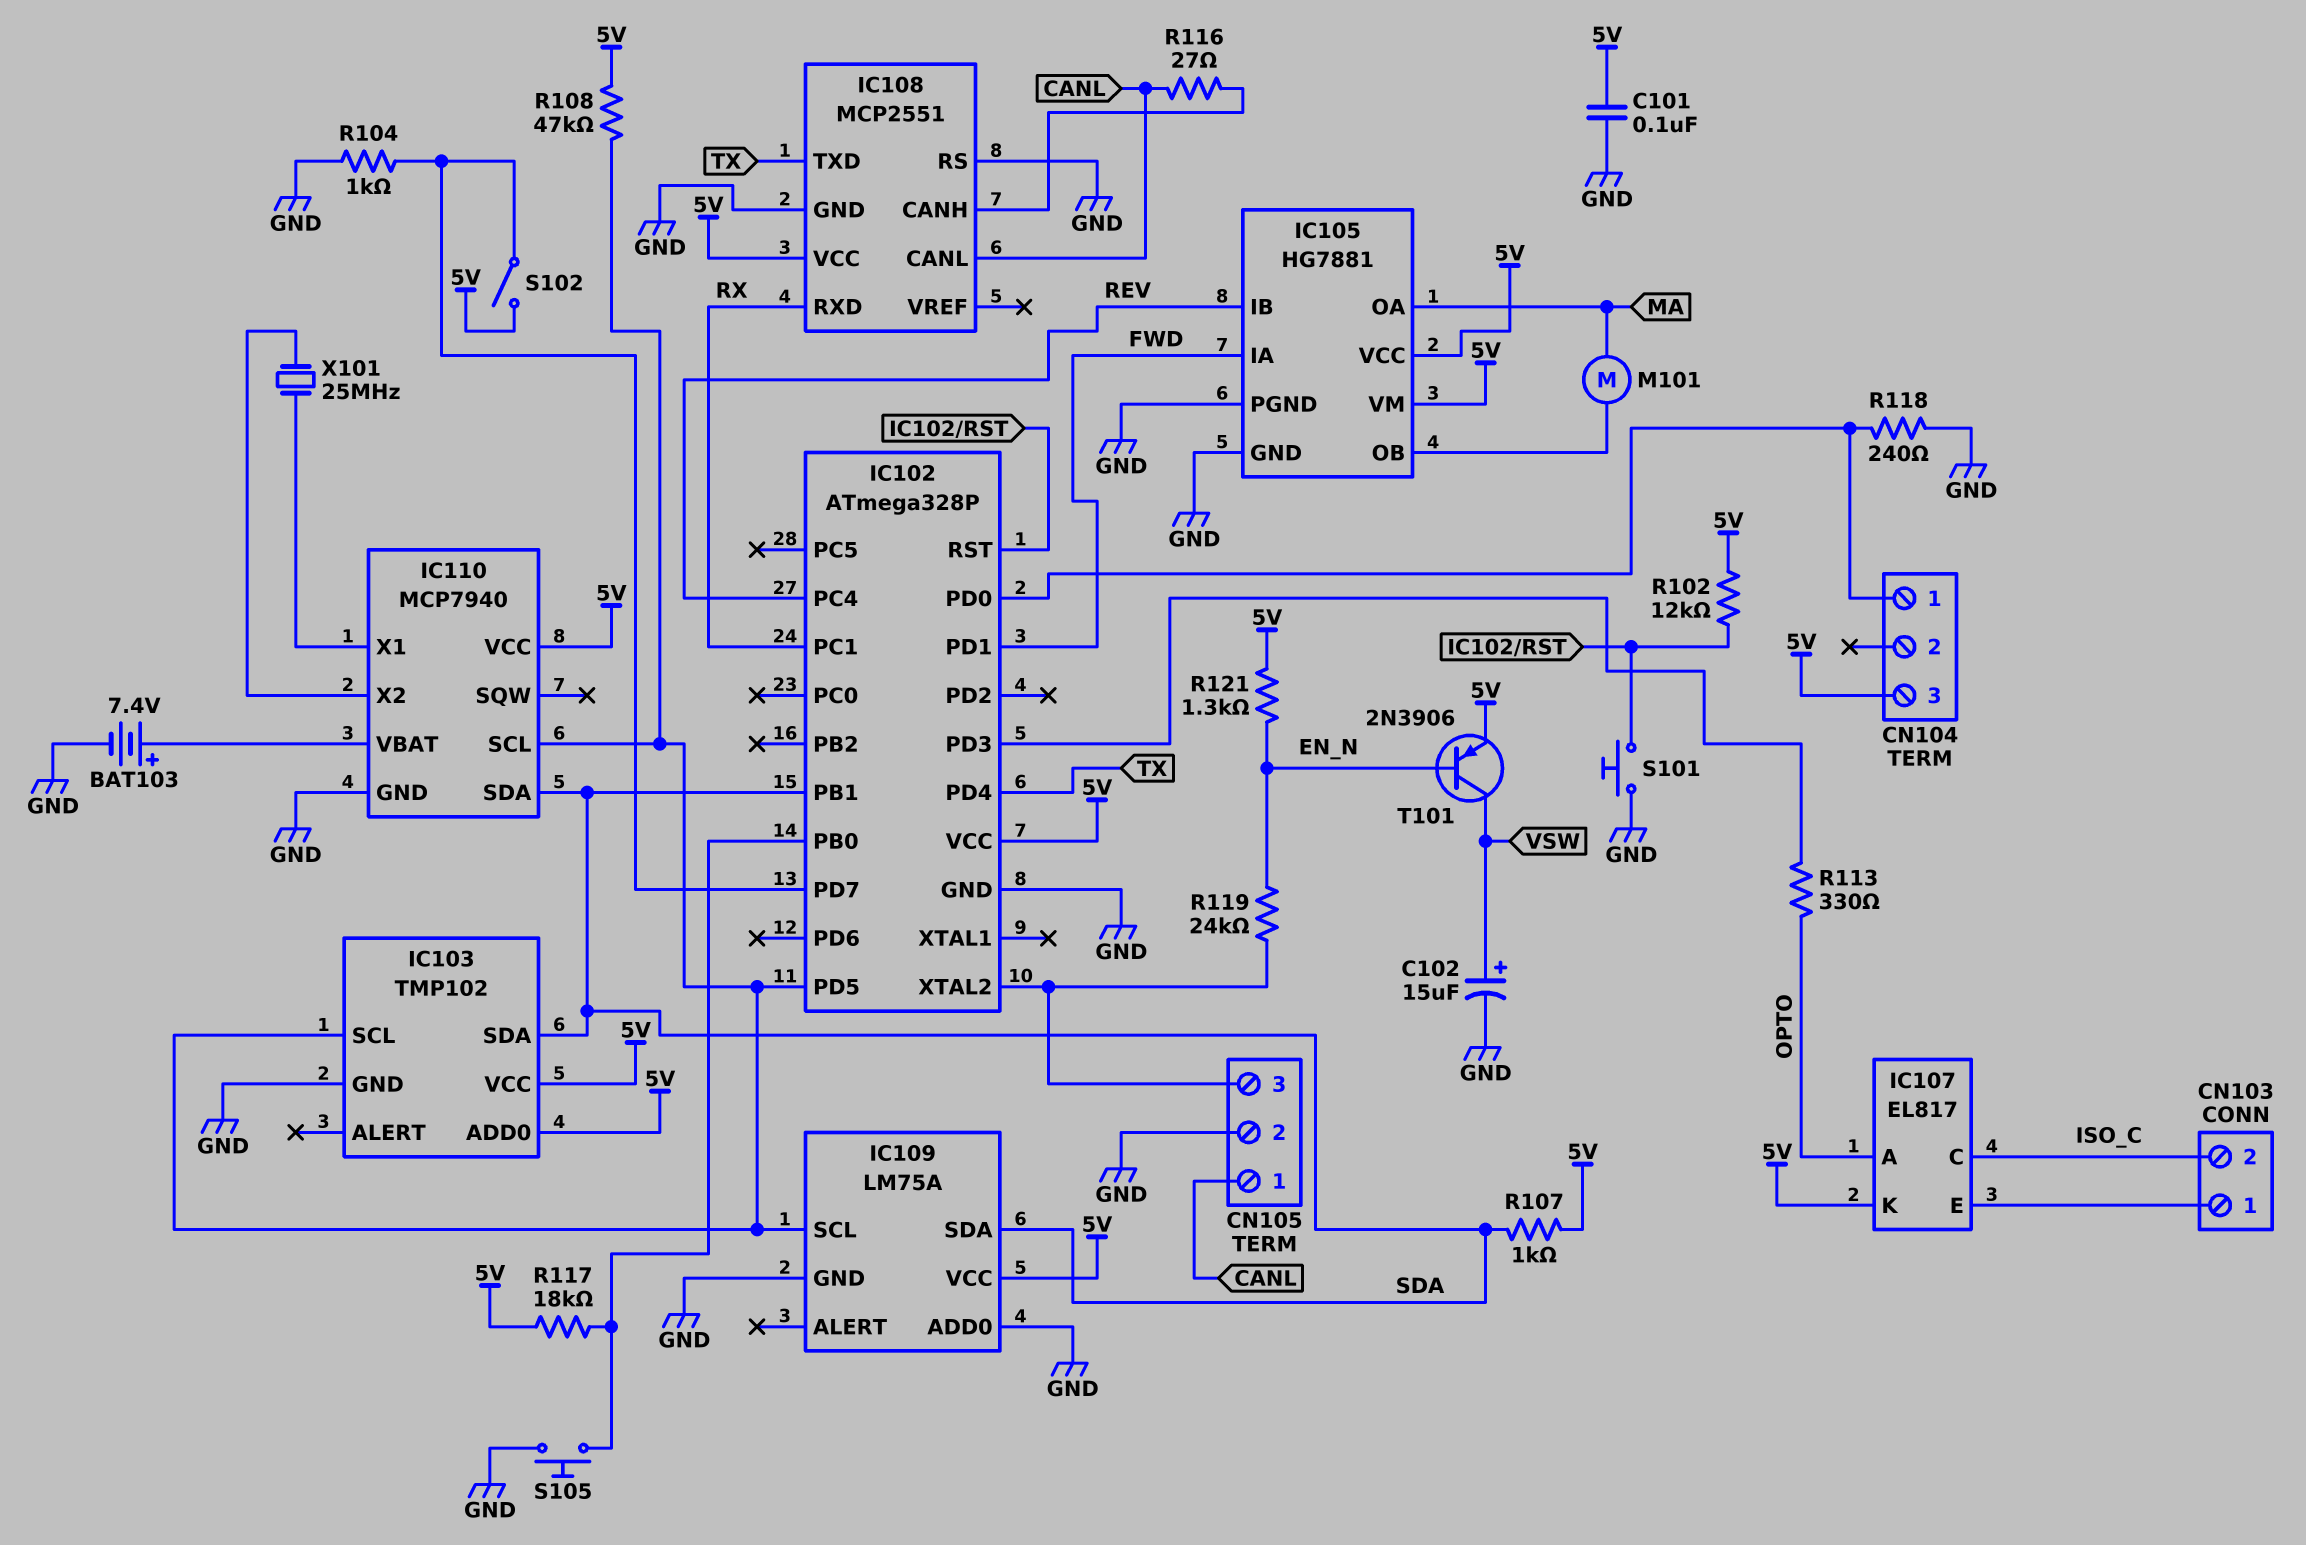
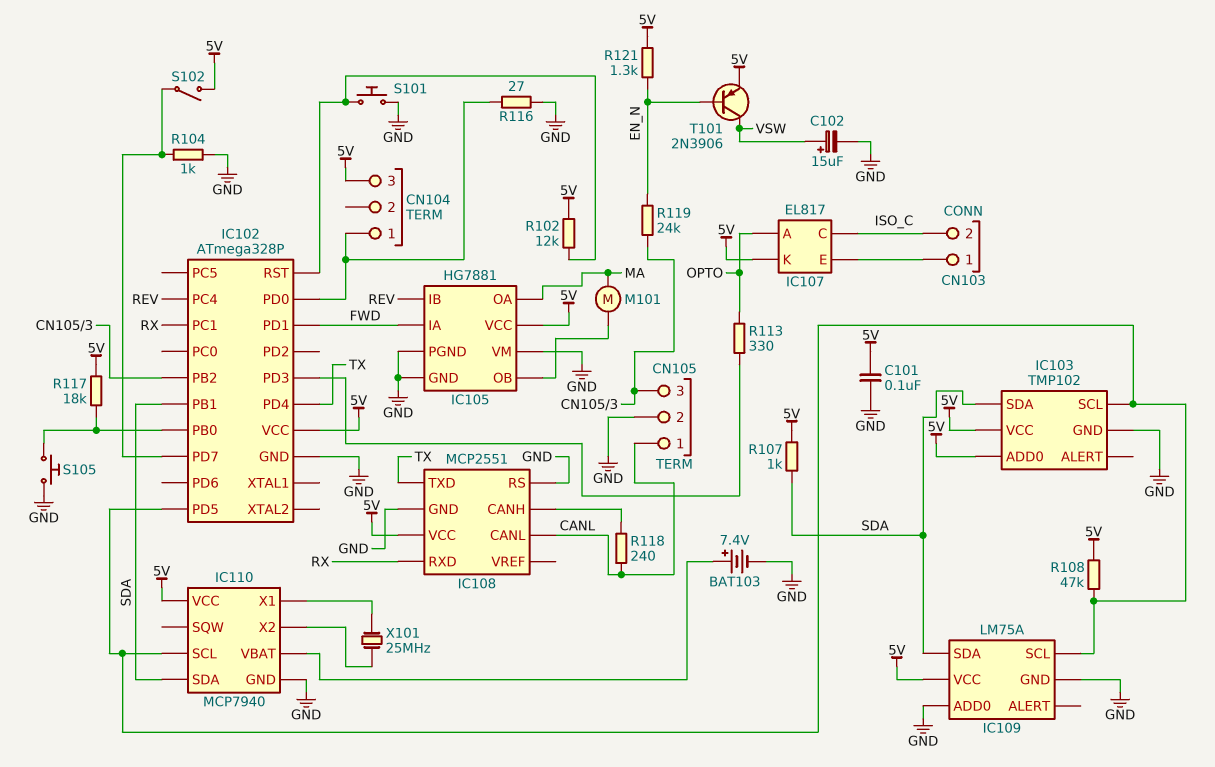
IC102 pin PB2: none -> CN105/3
IC102 pin XTAL2: CN105/3 -> none
IC105 pin VM: 5V -> GND
R116: 27 (CANL, IC108/CANH) -> 27 (CN104/1, GND)
R118: 240 (CN104/1, GND) -> 240 (CANL, IC108/CANH)

